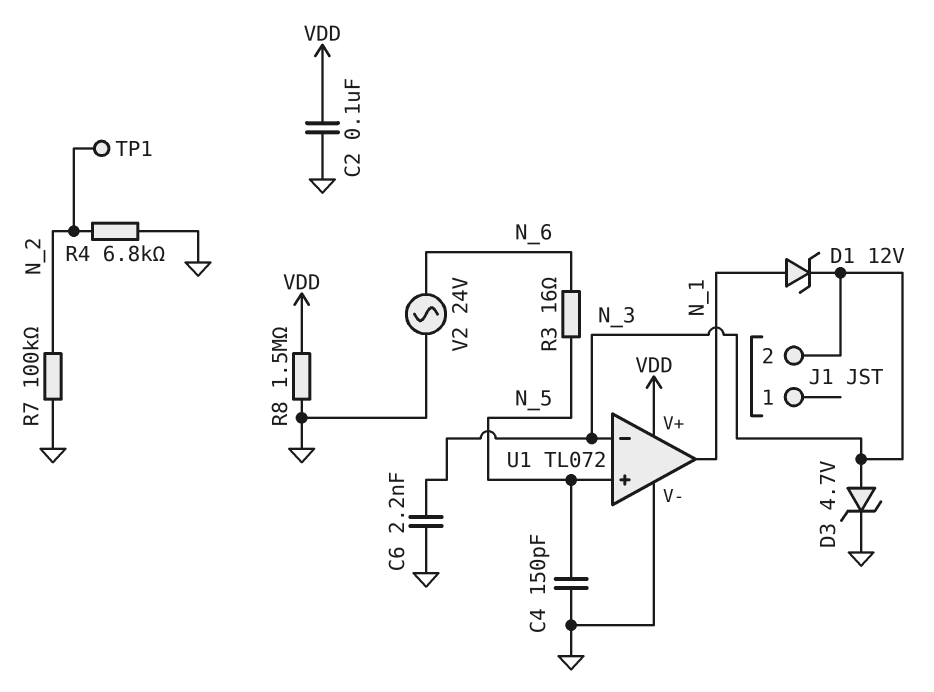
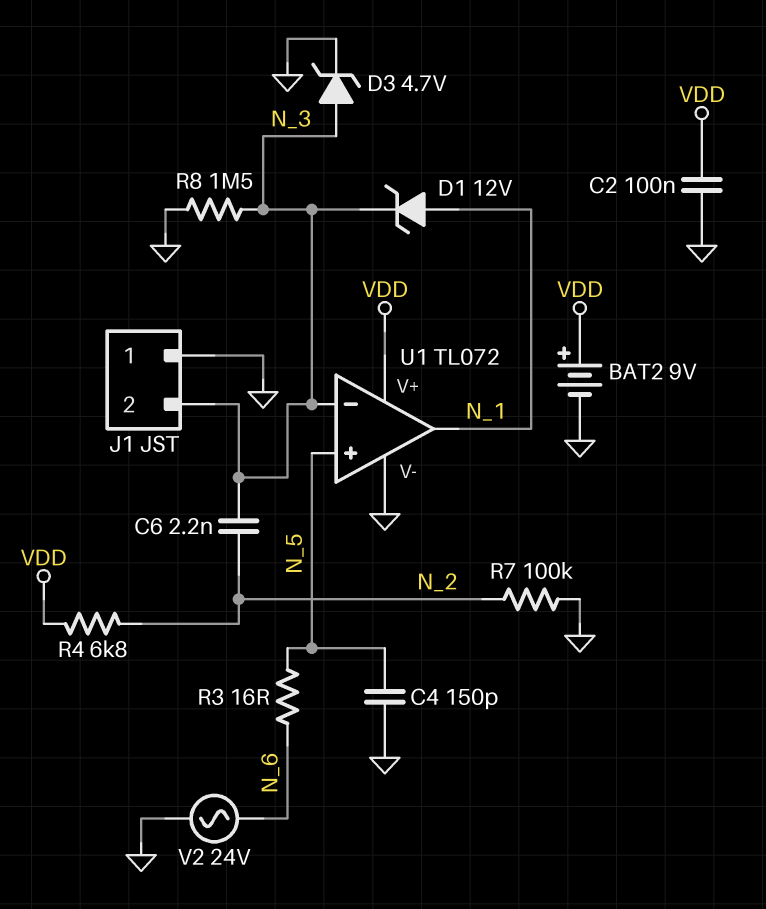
BAT2: none -> 9V (plus VDD, minus GND)
C6: 2.2nF (GND, N_3) -> 2.2nF (N_2, N_3)
J1 pin 1: none -> GND
R4: 6.8k (GND, N_2) -> 6.8k (N_2, VDD)
R8: 1.5M (GND, VDD) -> 1.5M (GND, N_3)
TP1: test point (N_2) -> none

